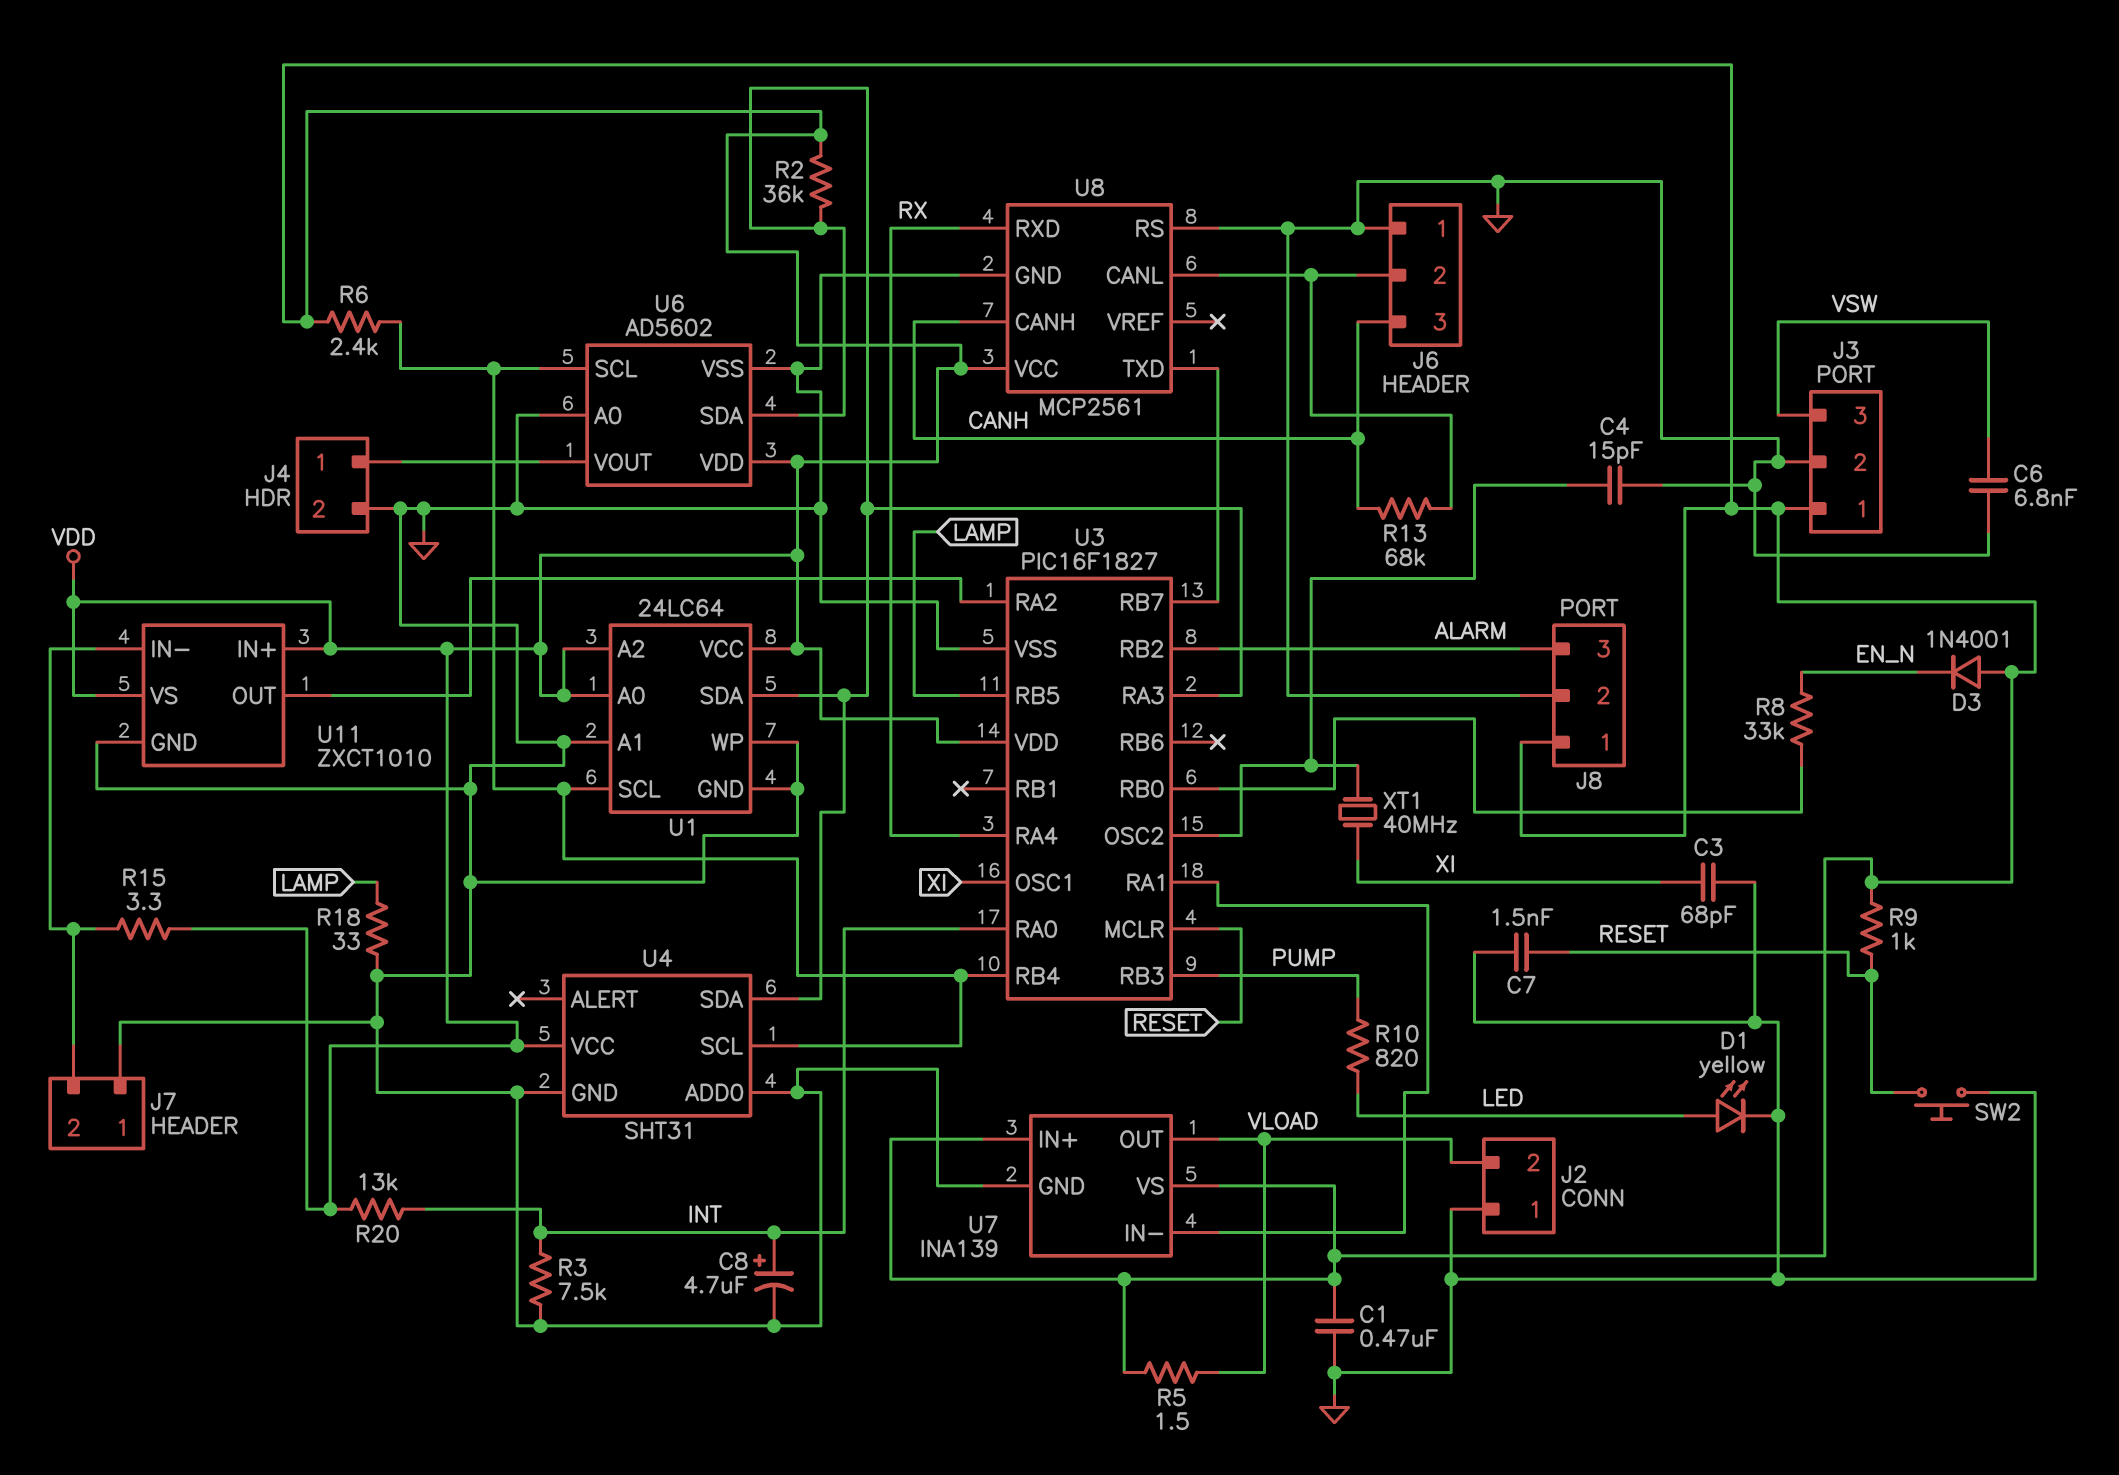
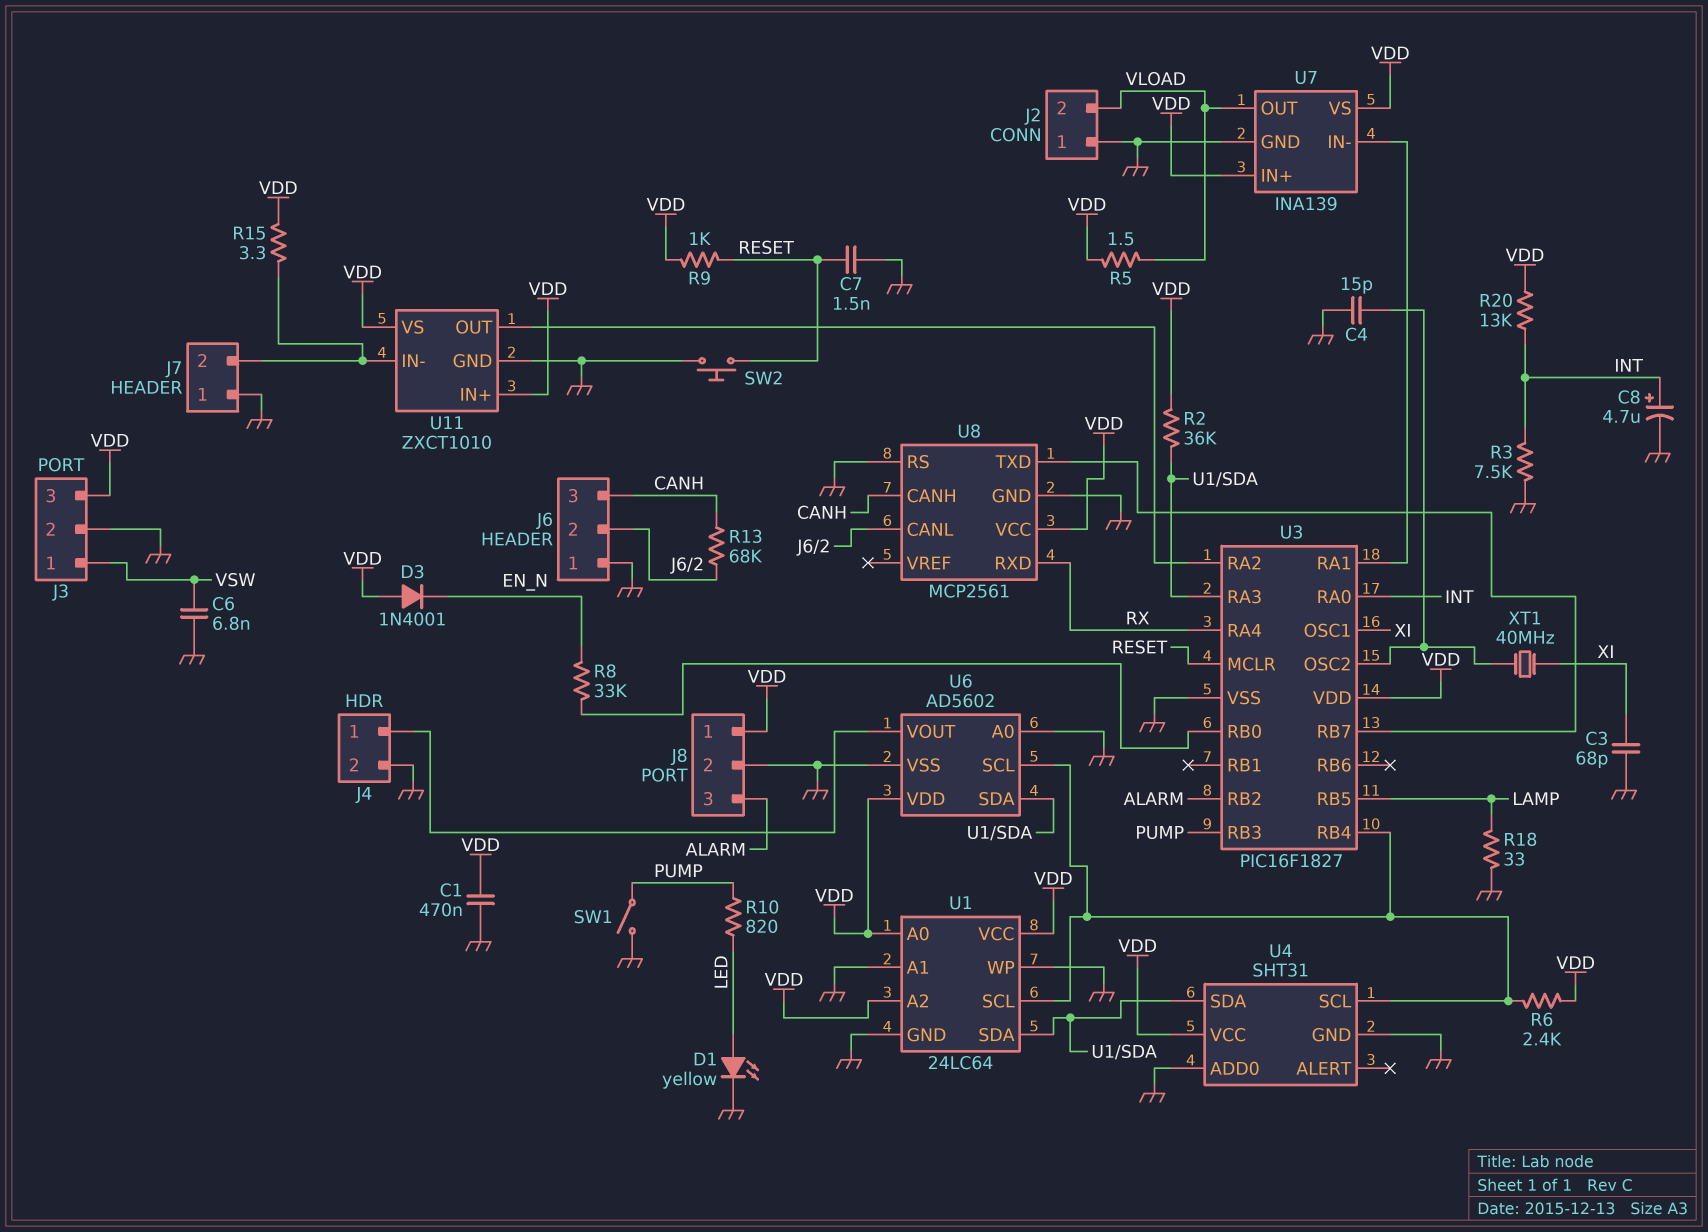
J3 pin 1: VDD -> VSW
J3 pin 3: VSW -> VDD
SW1: none -> switch (GND, PUMP)

